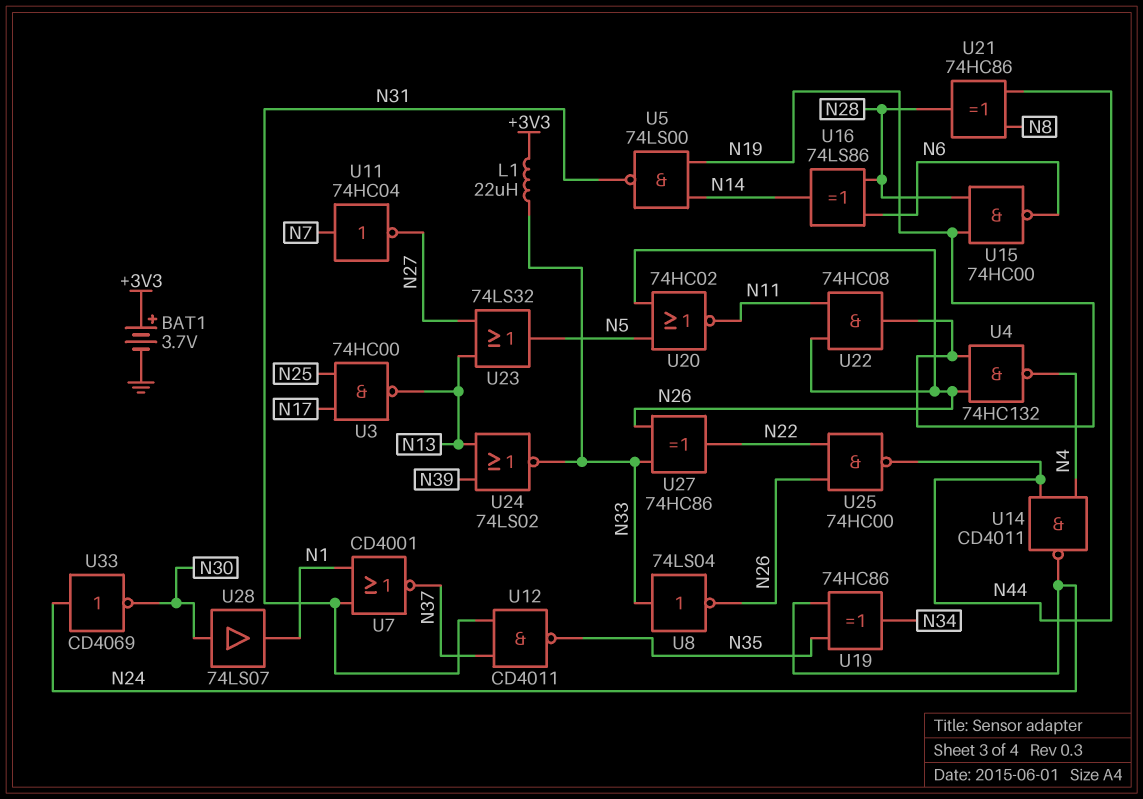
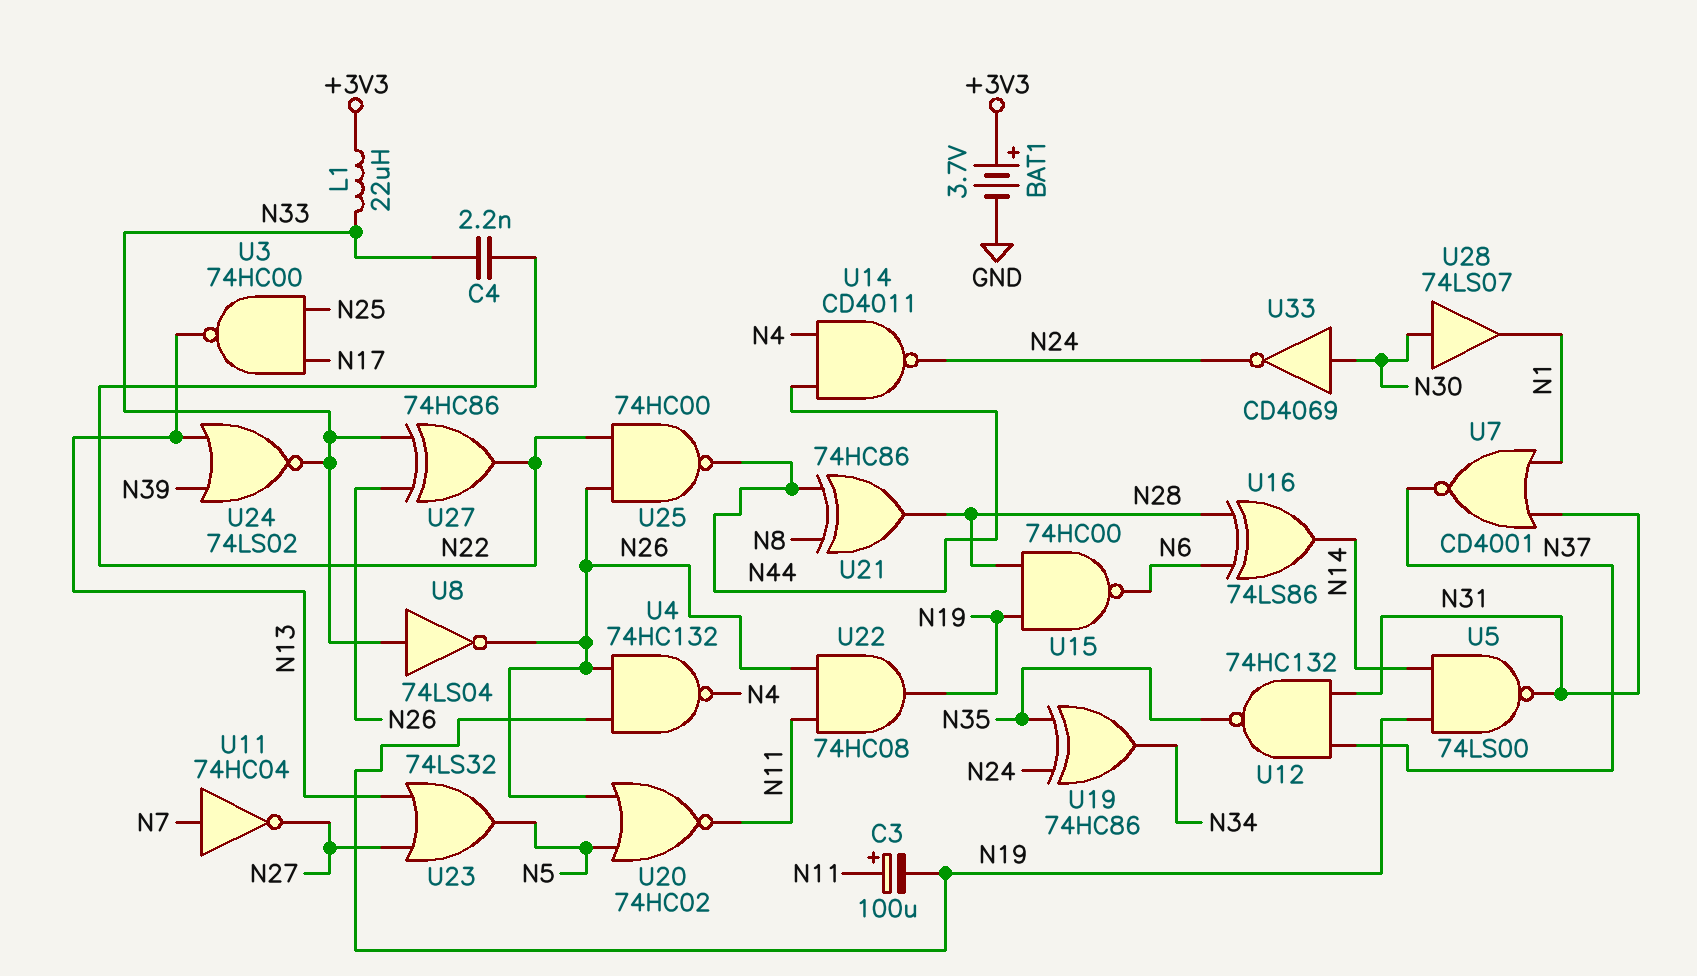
C3: none -> 100uF (plus N11, minus N19)
C4: none -> 2.2nF (N22, N33)
U12: NAND CD4011 (in N31, in N37, out N35) -> NAND 74HC132 (in N31, in N37, out N35)
U33: NOT CD4069 (in N24, out N30) -> NOT CD4069 (in N30, out N24)

